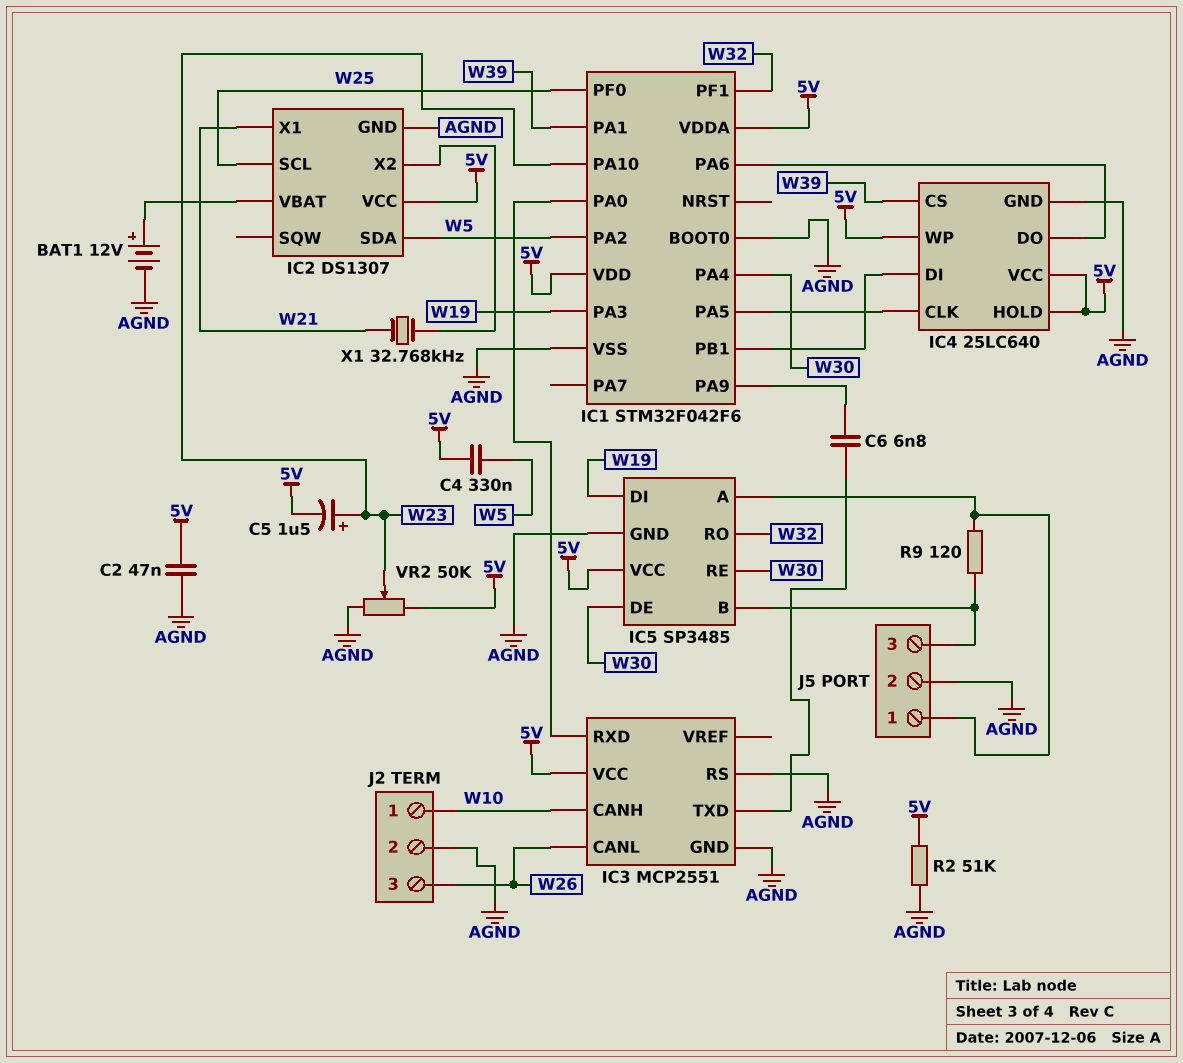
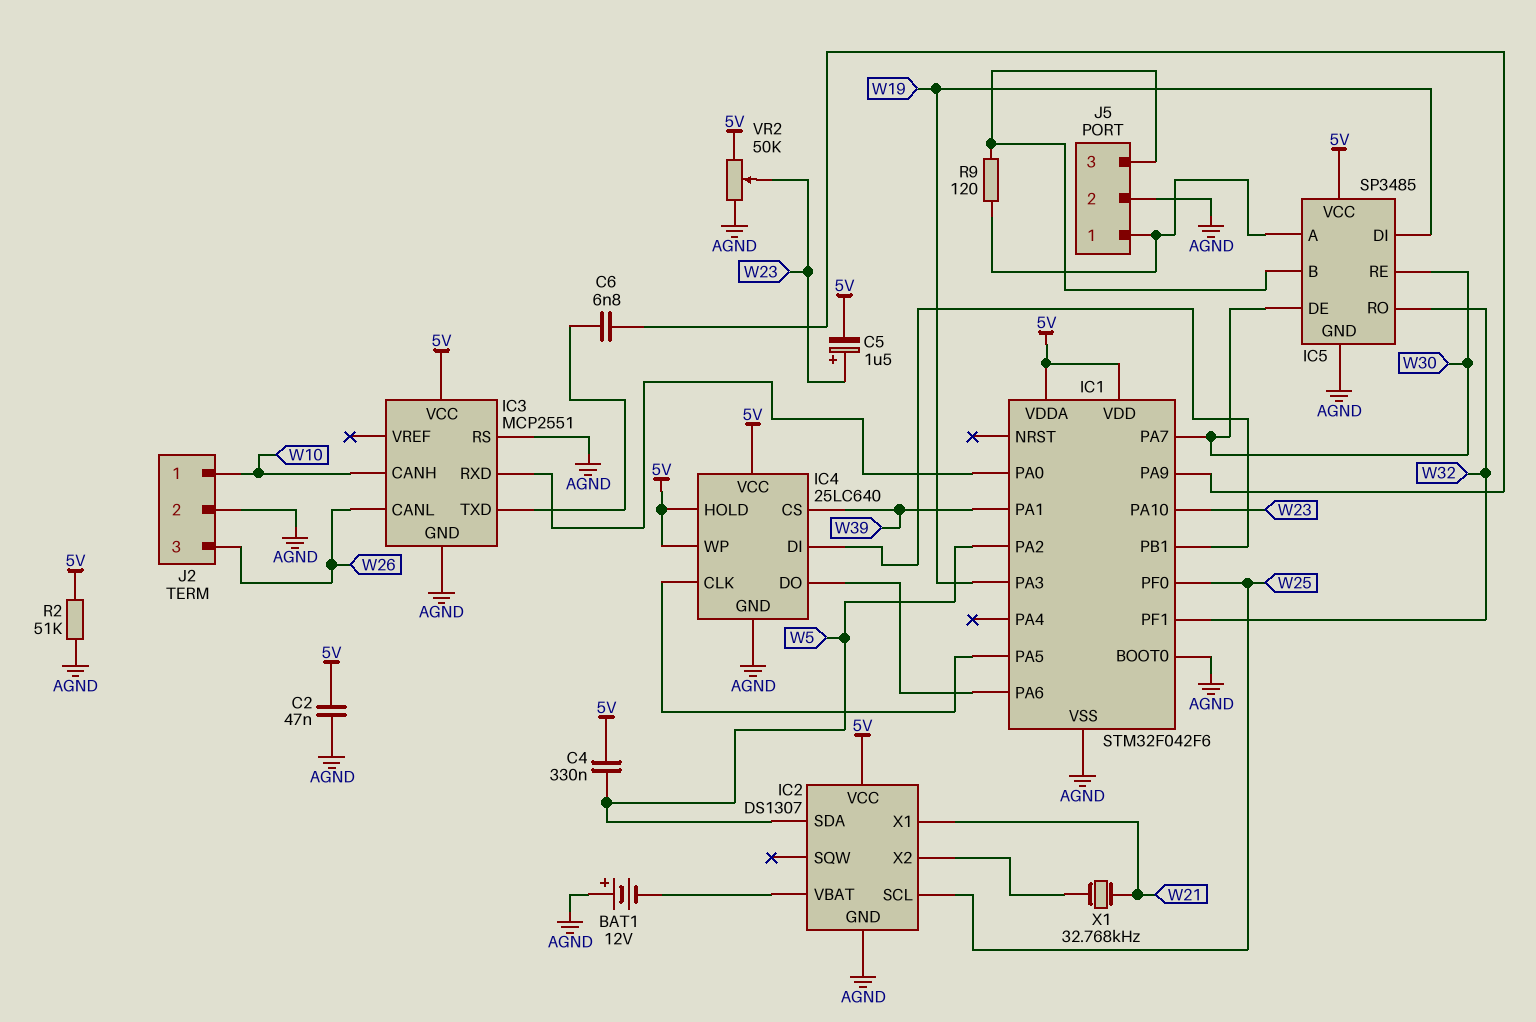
BAT1: 12V (plus IC2/VBAT, minus AGND) -> 12V (plus AGND, minus IC2/VBAT)
IC1 pin PA4: W30 -> none
IC1 pin PA7: none -> W30

